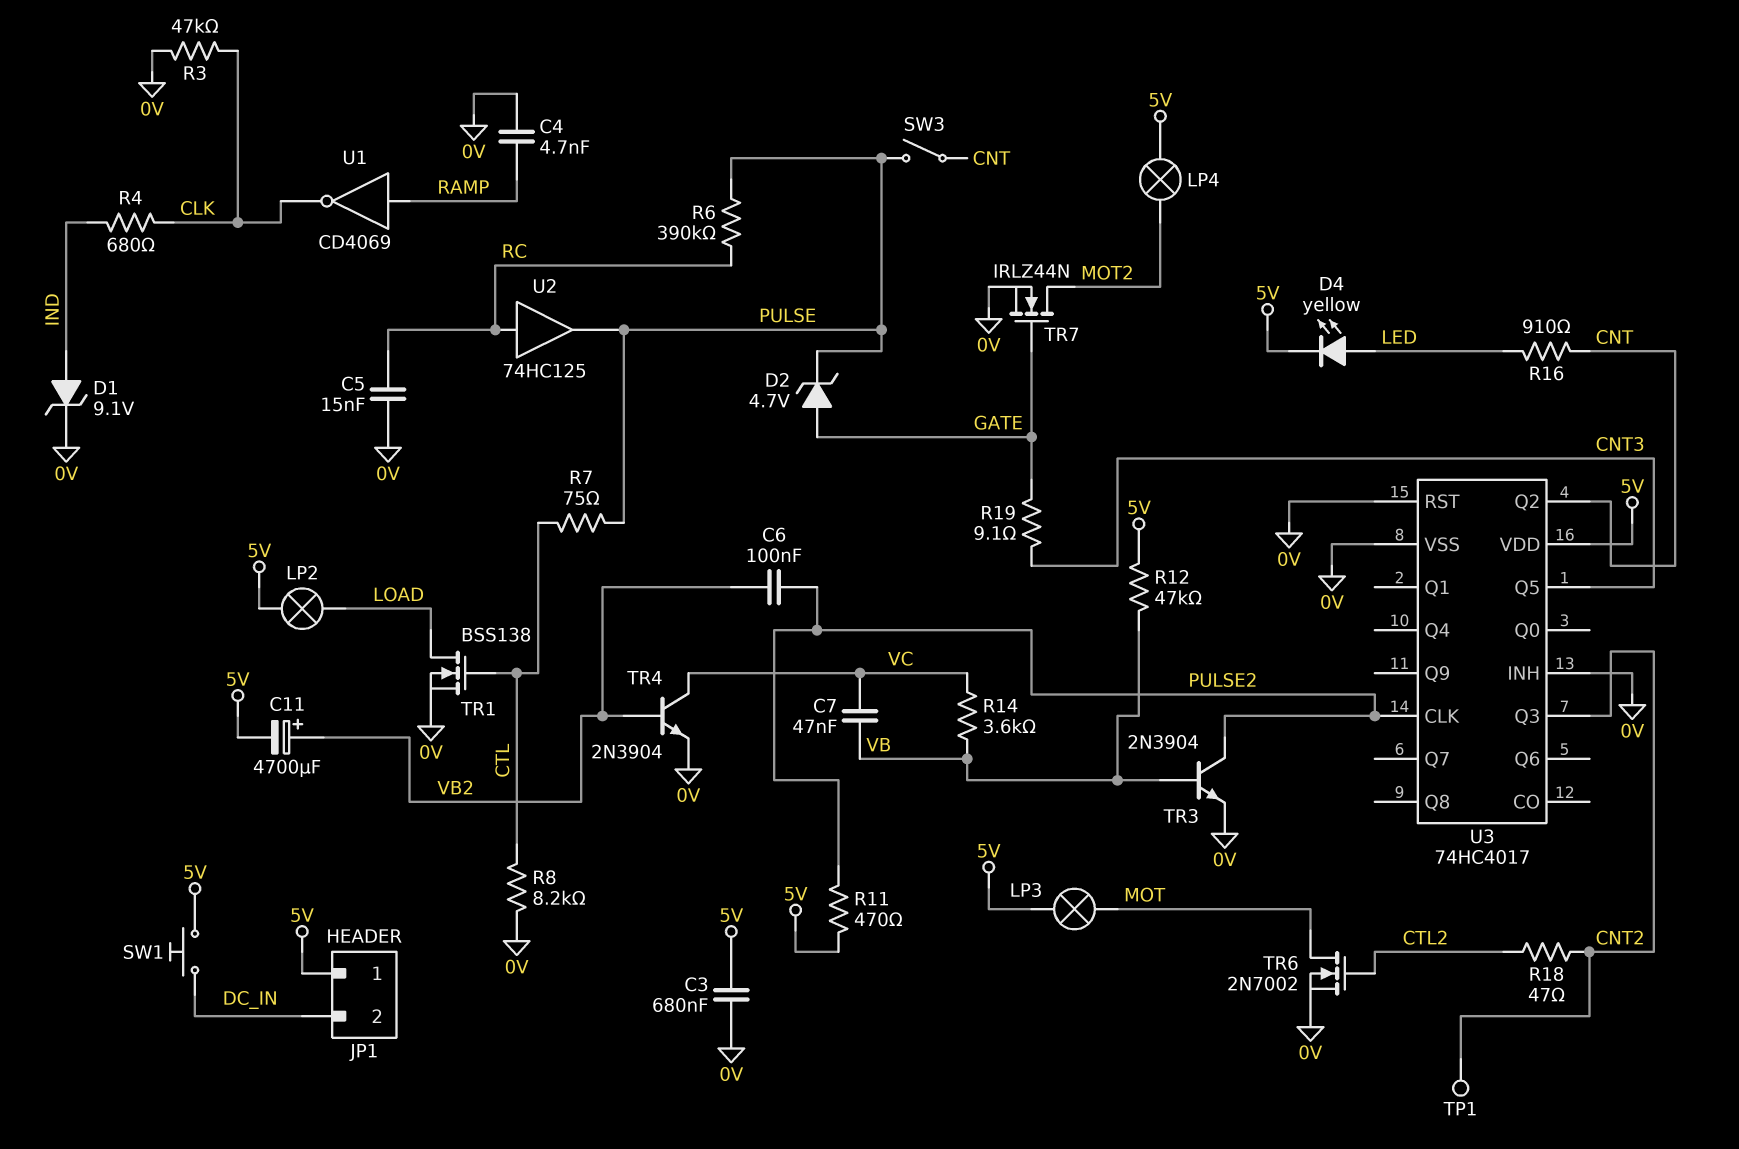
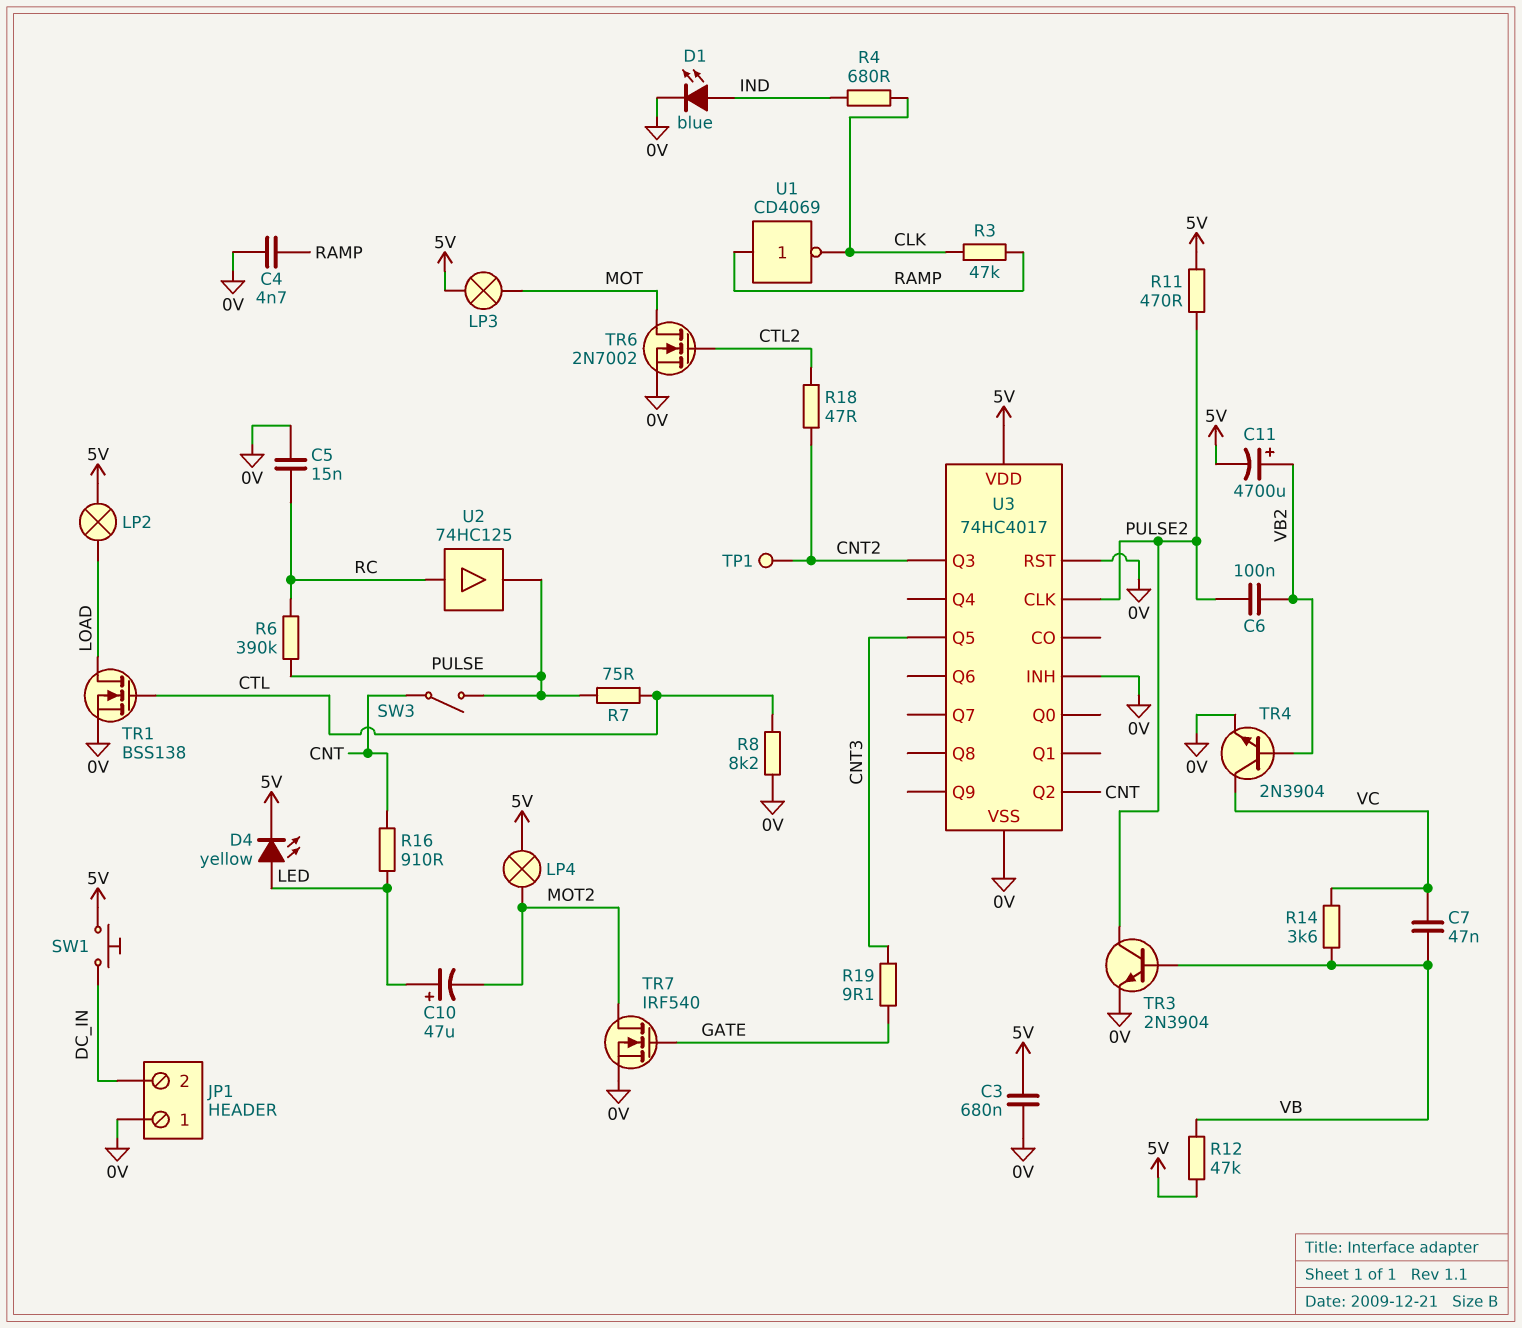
C10: none -> 47uF (plus LED, minus MOT2)
D1: zener 9.1V (A IND, K 0V) -> LED blue (A IND, K 0V)
D2: zener 4.7V (A GATE, K PULSE) -> none
JP1 pin 1: 5V -> 0V
R3: 47k (0V, CLK) -> 47k (CLK, RAMP)
TR7: NMOS IRLZ44N (G GATE, D MOT2, S 0V) -> NMOS IRF540 (G GATE, D MOT2, S 0V)

